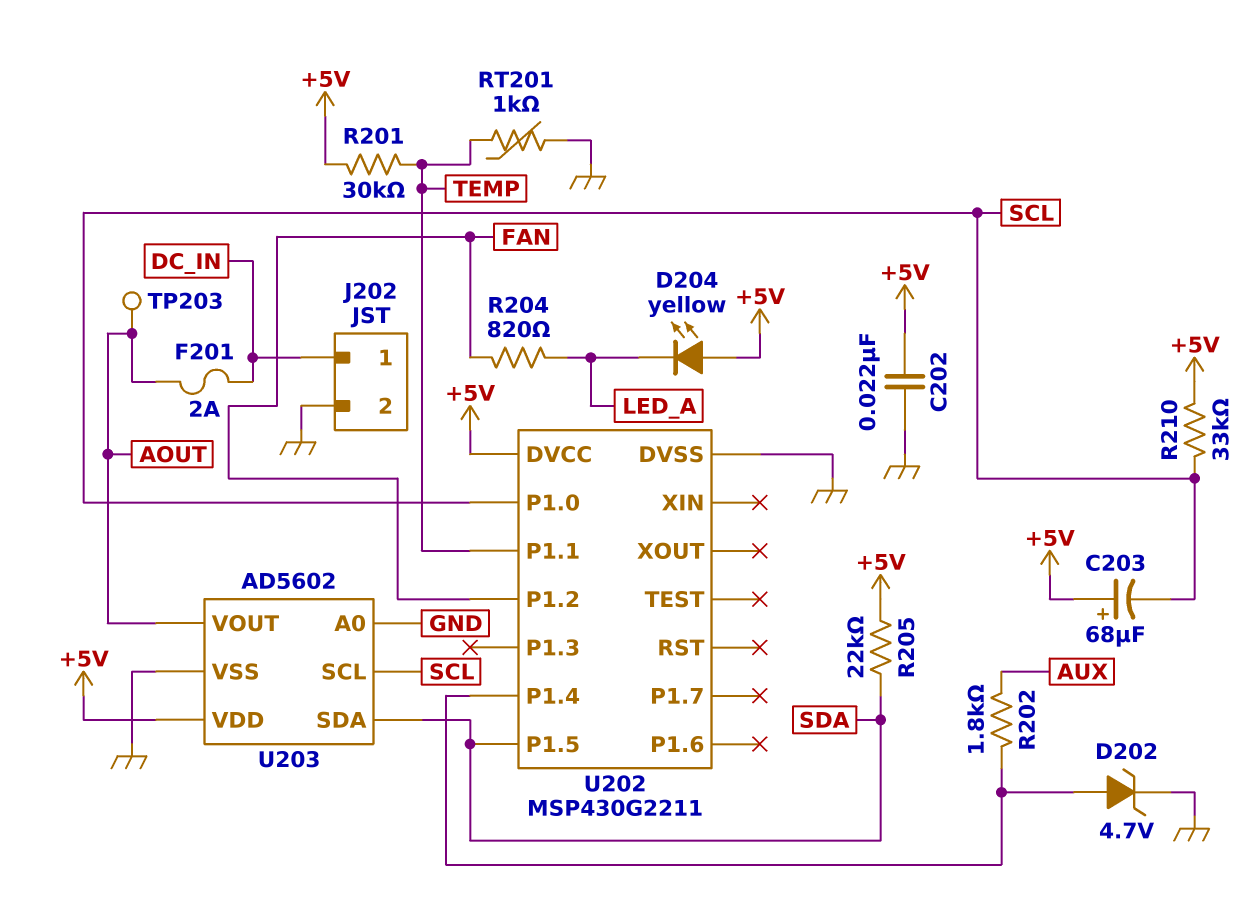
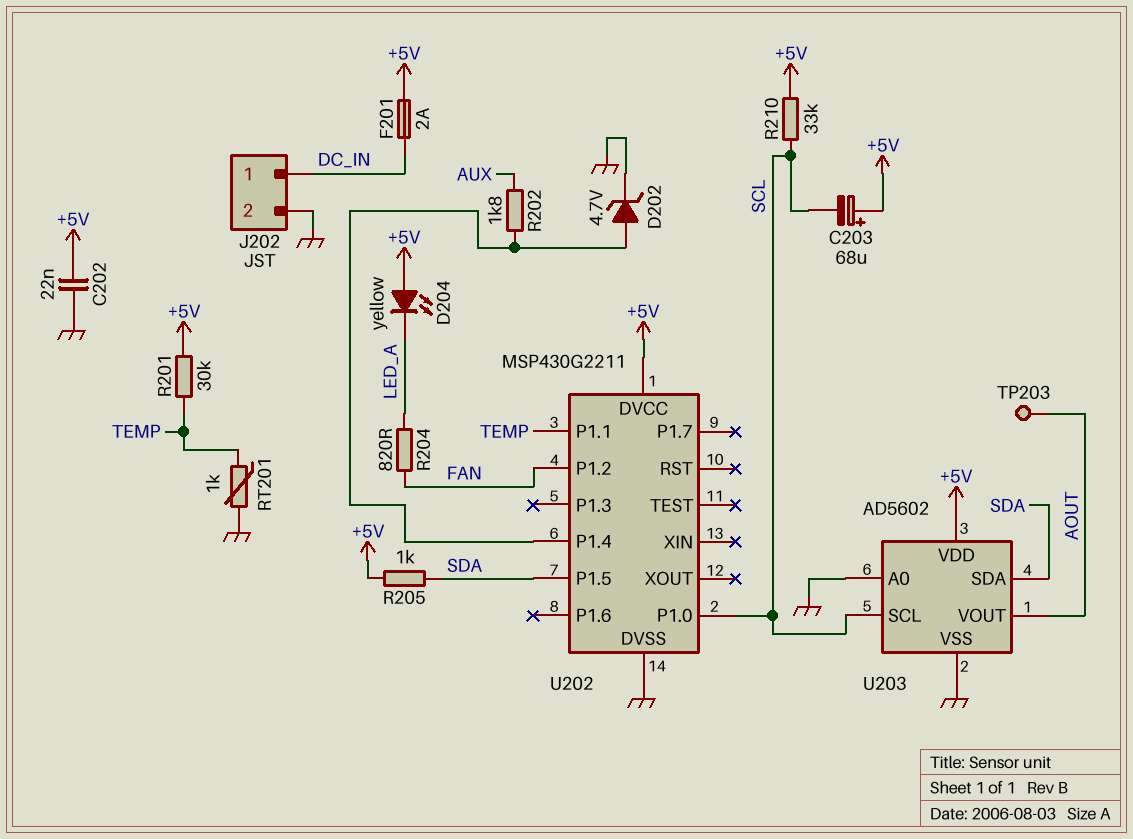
F201: 2A (AOUT, DC_IN) -> 2A (+5V, DC_IN)
R205: 22k (+5V, SDA) -> 1k (+5V, SDA)

